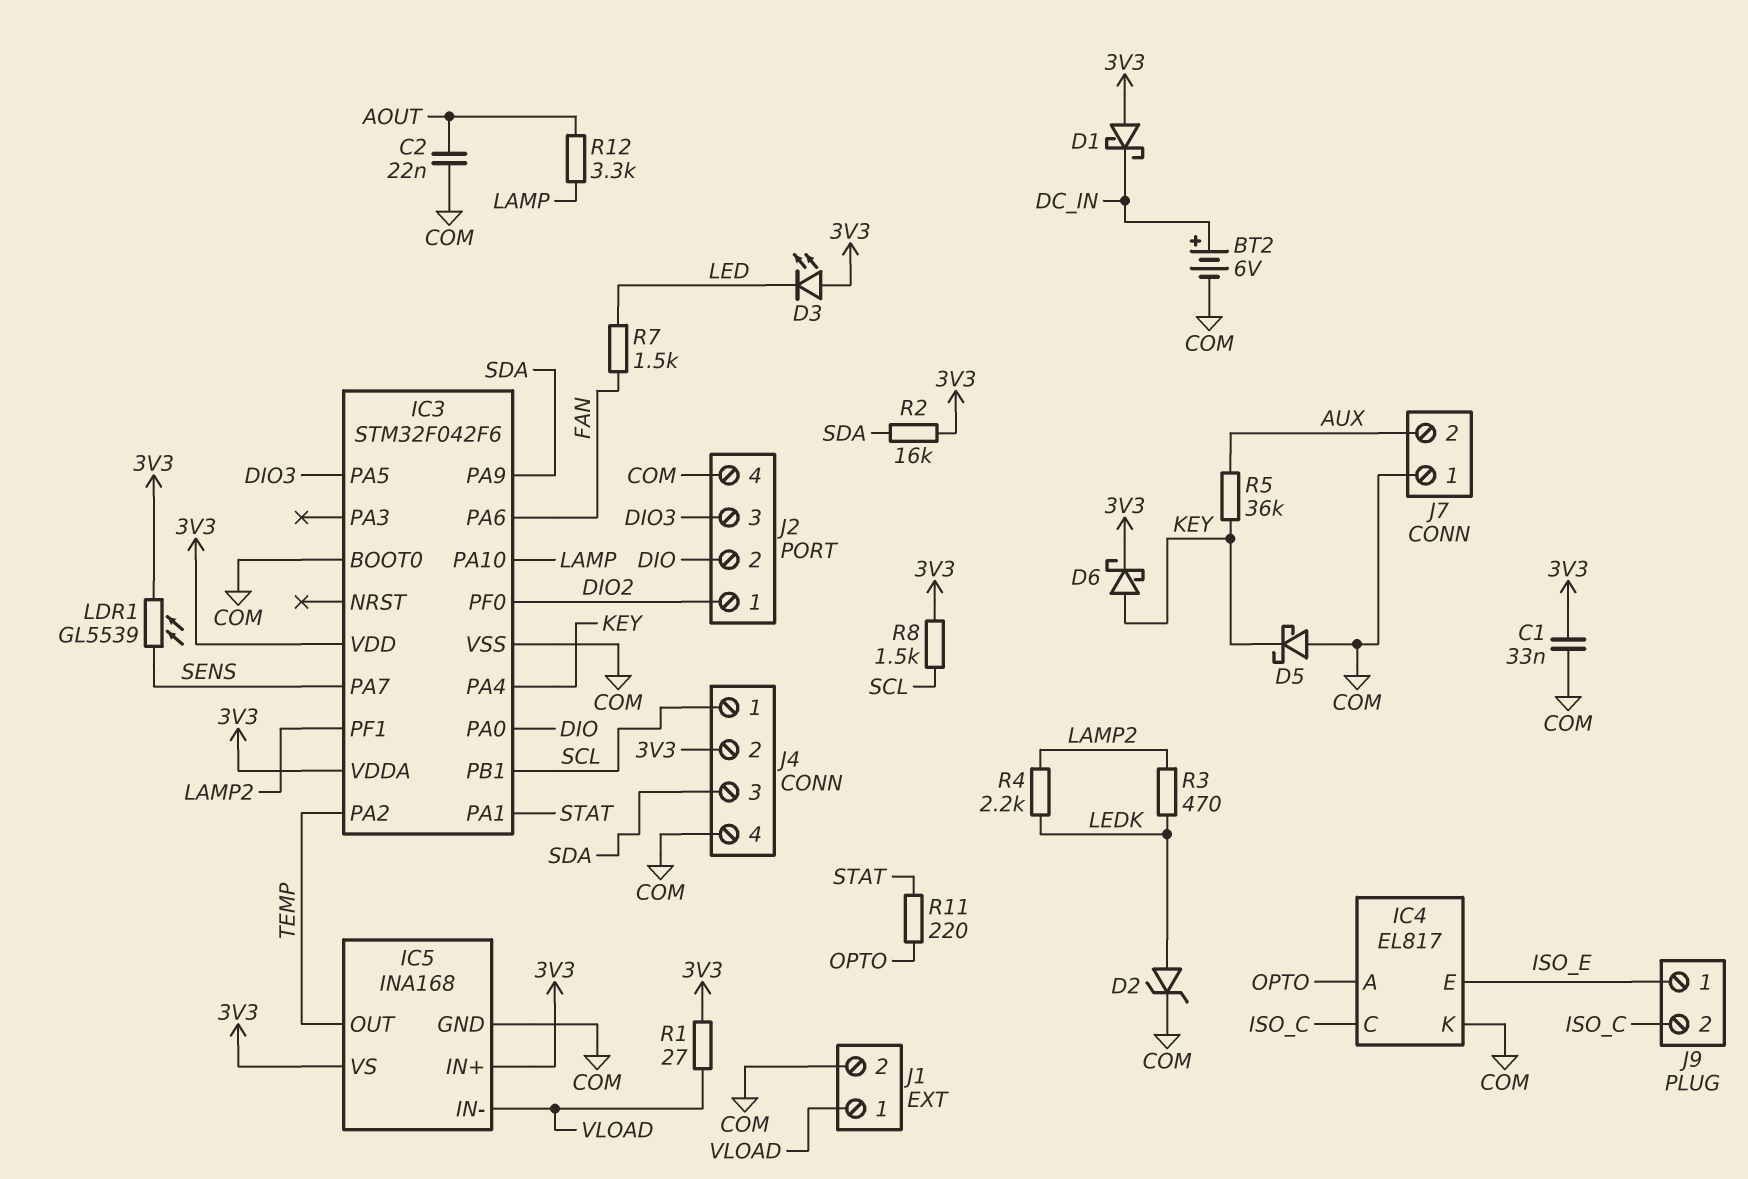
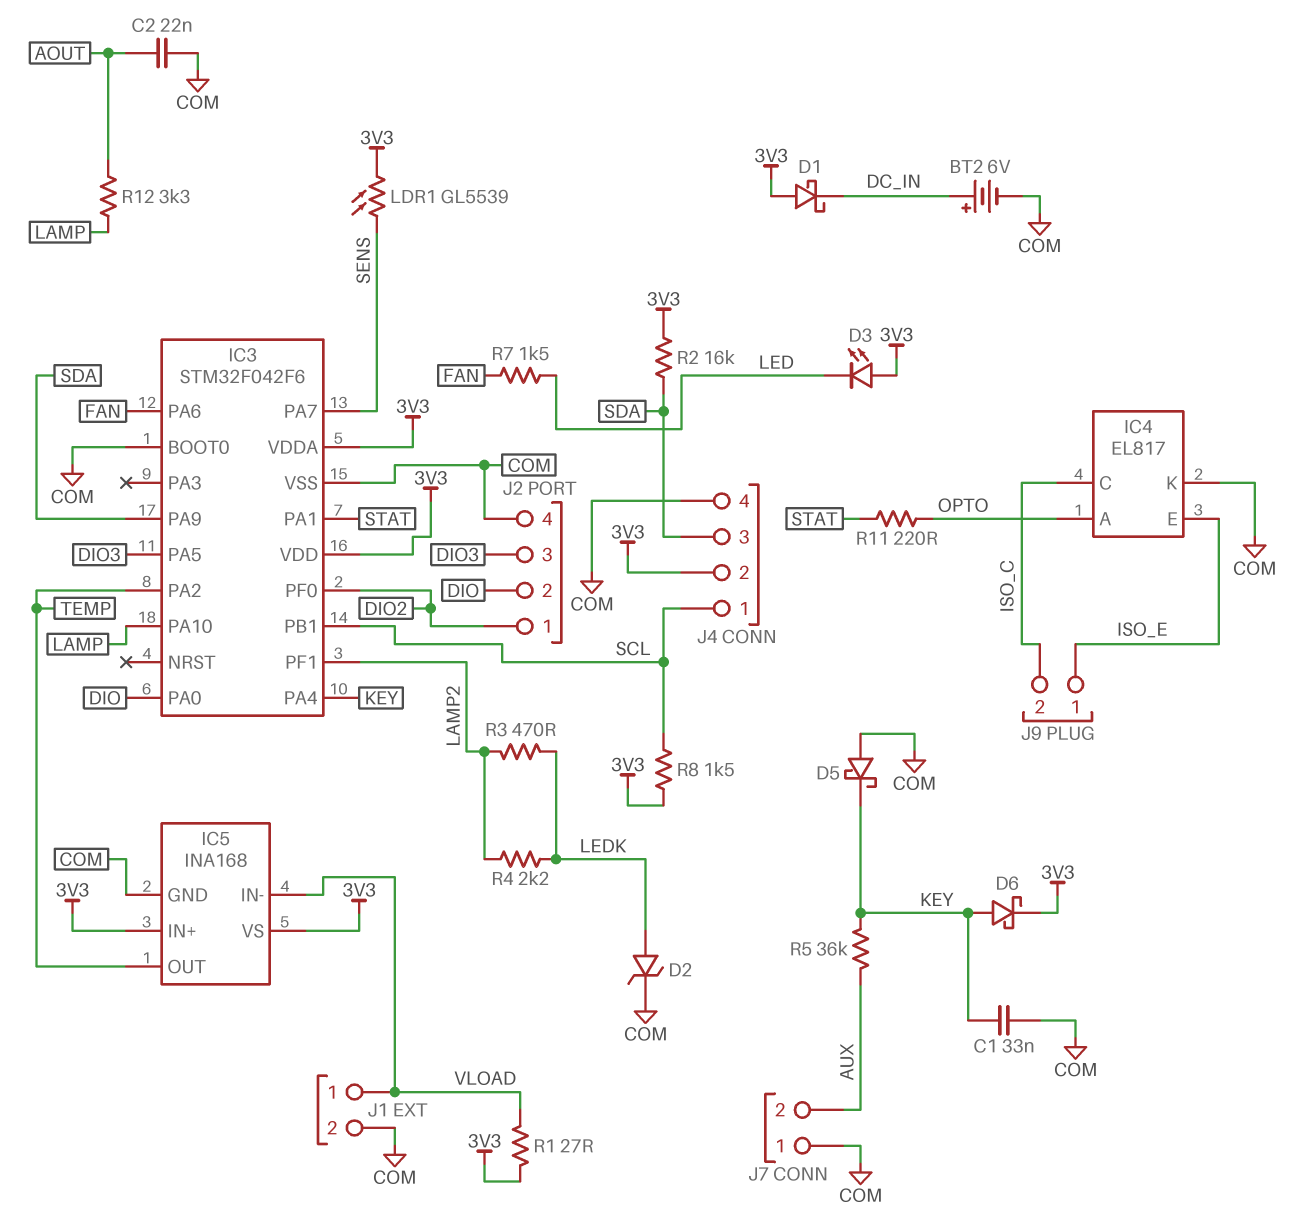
C1: 33nF (3V3, COM) -> 33nF (COM, KEY)

